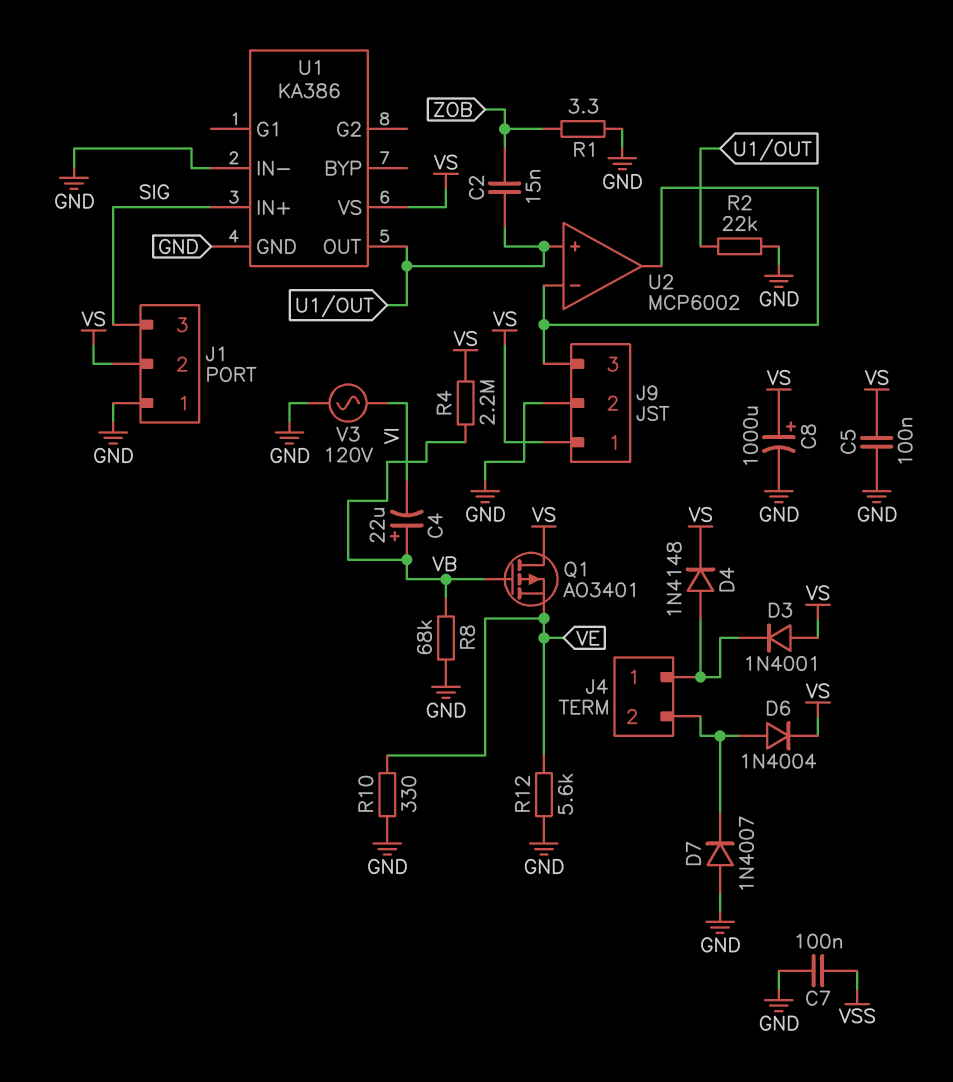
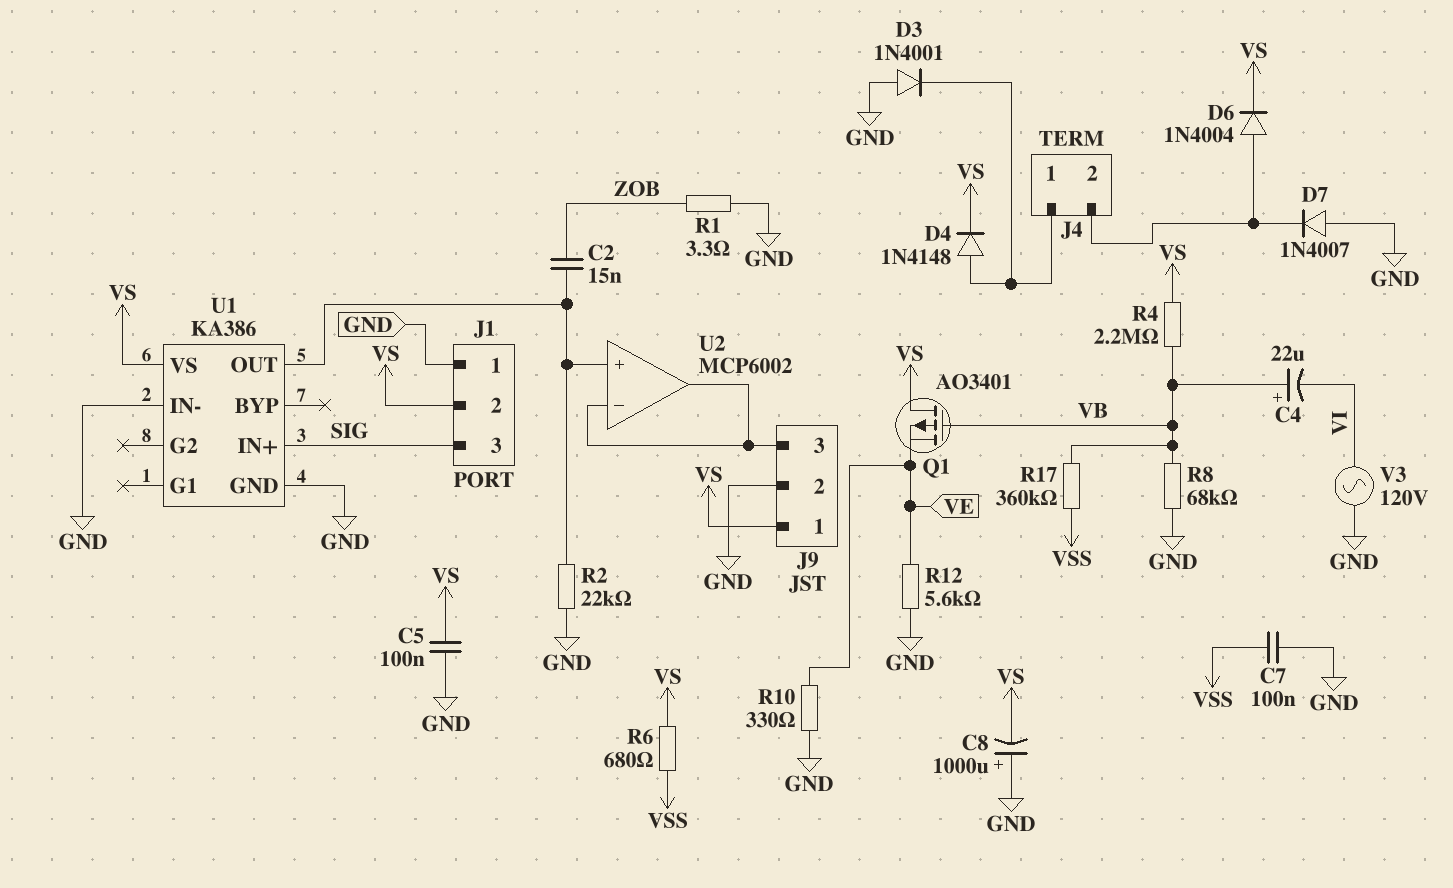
C8: 1000uF (plus VS, minus GND) -> 1000uF (plus GND, minus VS)
D3: diode 1N4001 (A VS, K J4/1) -> diode 1N4001 (A GND, K J4/1)
R6: none -> 680 (VS, VSS)
R17: none -> 360k (VB, VSS)

